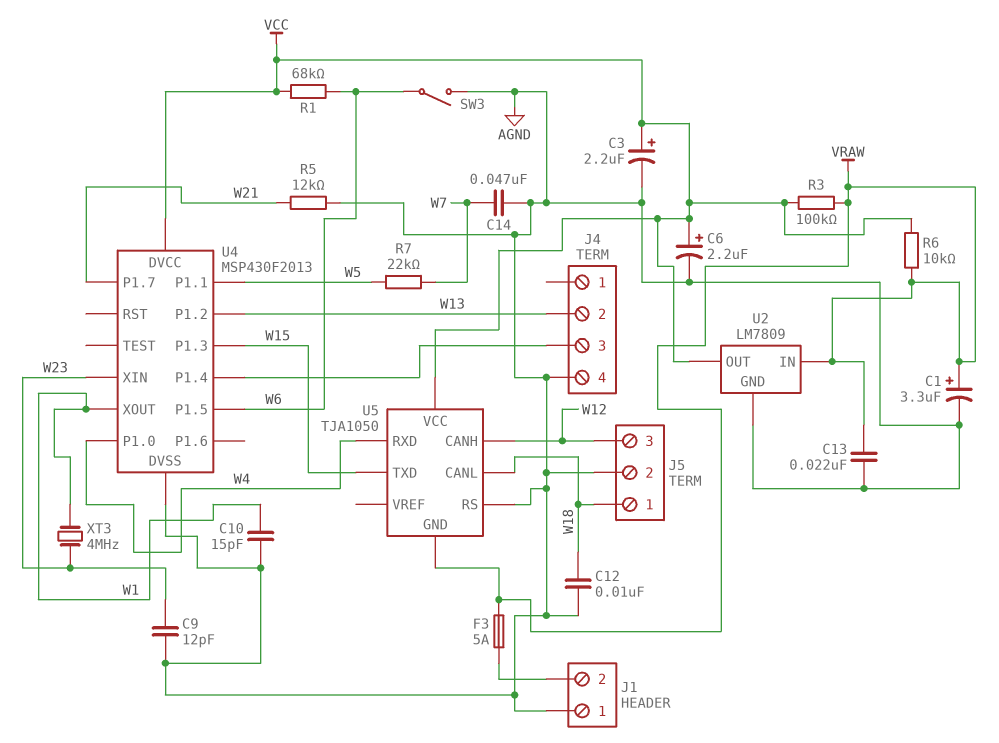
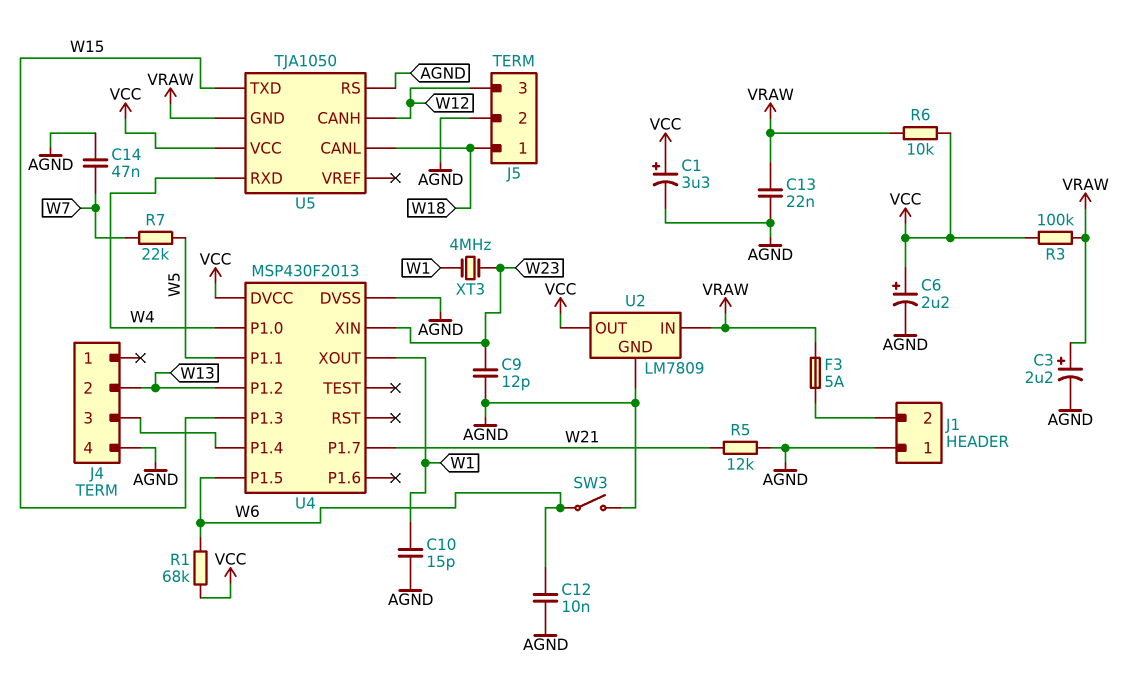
C1: 3.3uF (plus VRAW, minus AGND) -> 3.3uF (plus VCC, minus AGND)
C3: 2.2uF (plus VCC, minus AGND) -> 2.2uF (plus VRAW, minus AGND)
C12: 10nF (AGND, W18) -> 10nF (AGND, W6)

